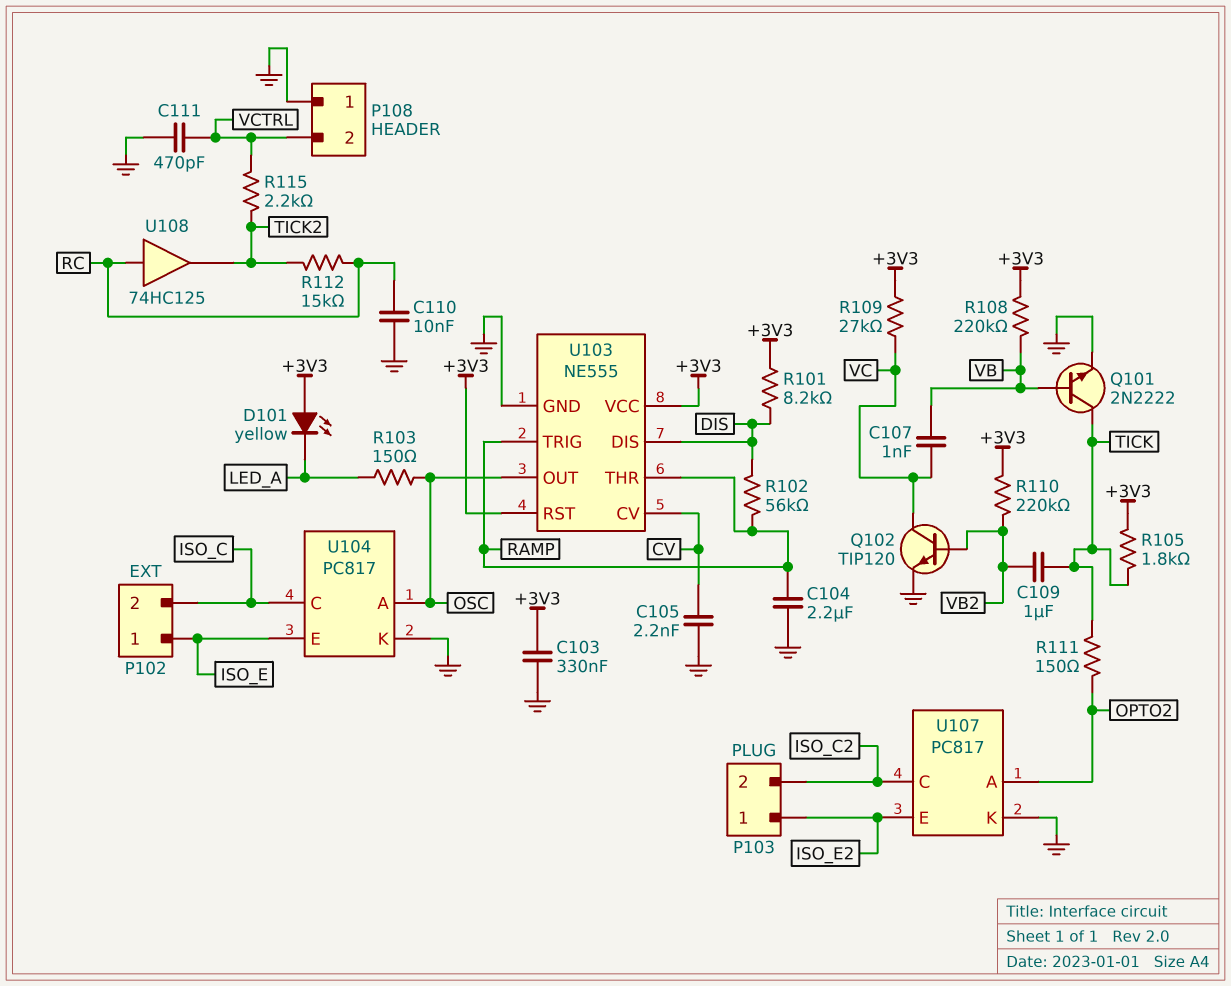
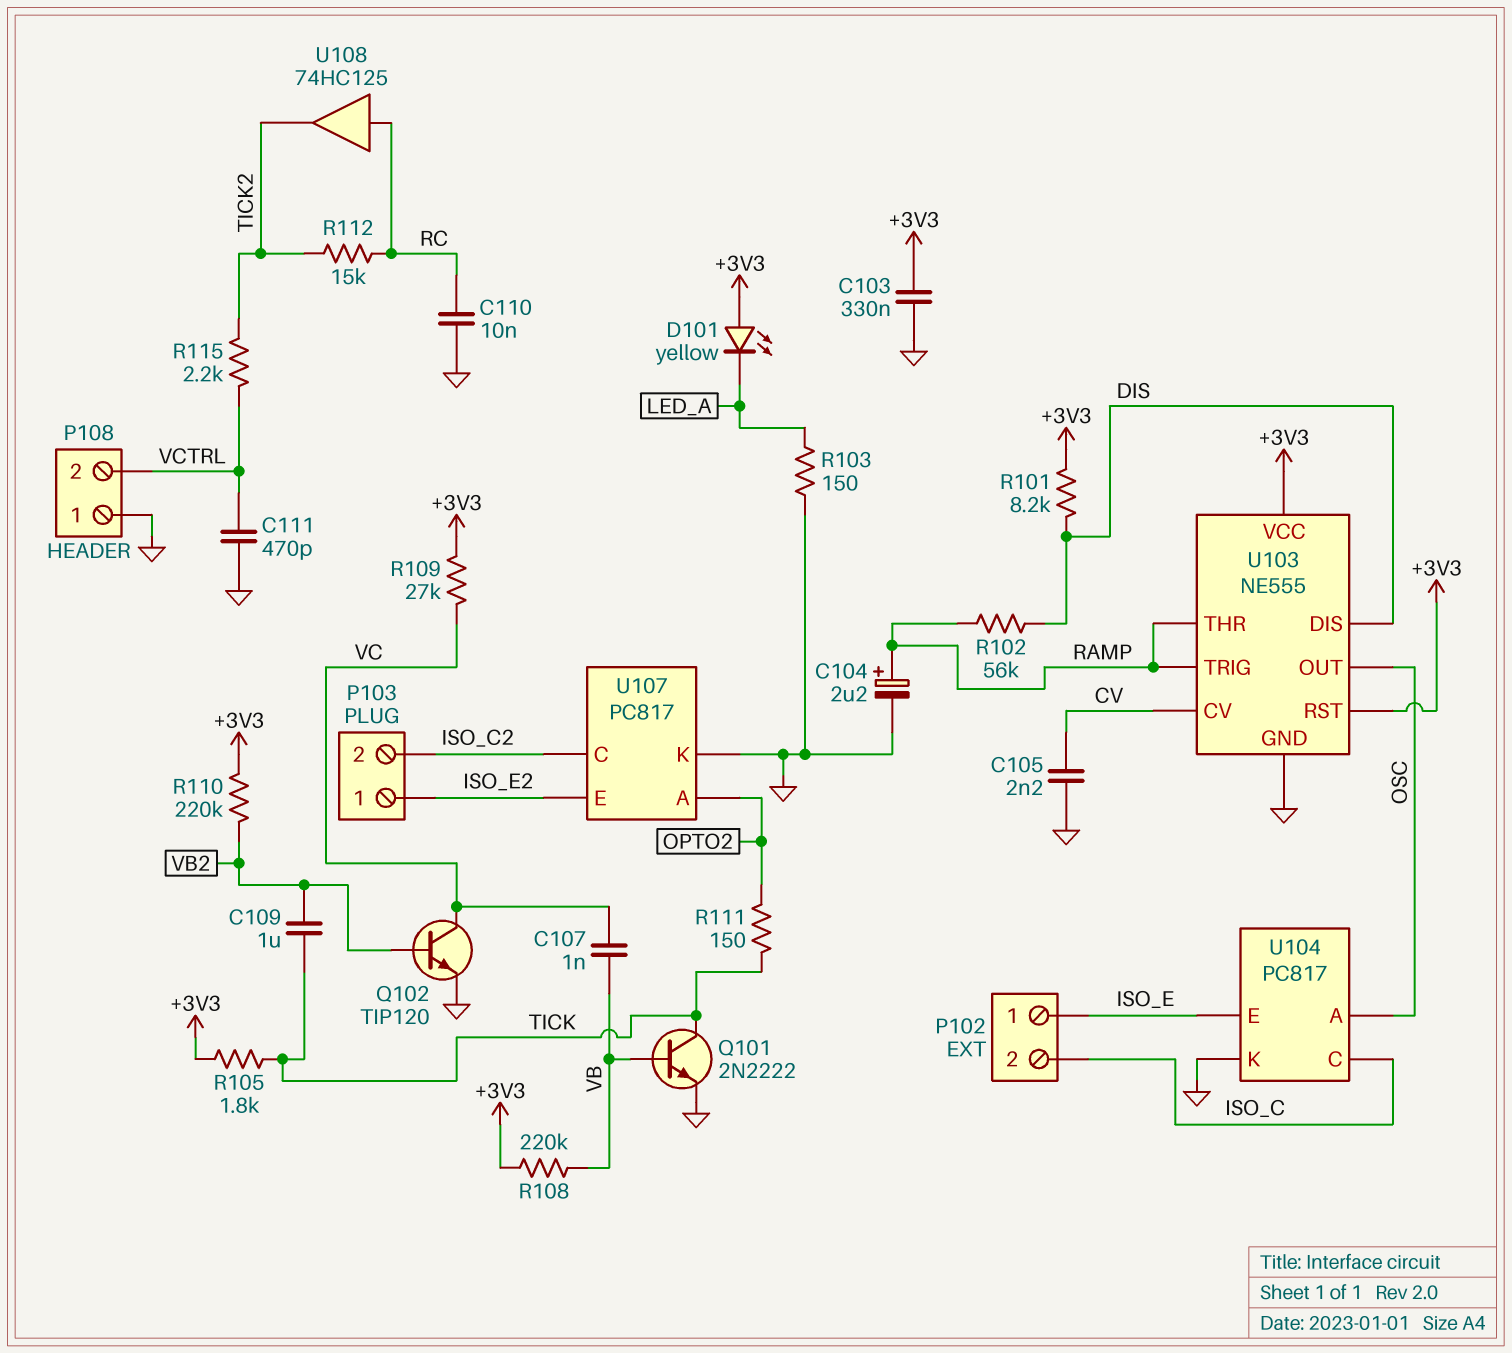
C104: 2.2uF (GND, RAMP) -> 2.2uF (plus RAMP, minus GND)
R103: 150 (LED_A, OSC) -> 150 (GND, LED_A)

